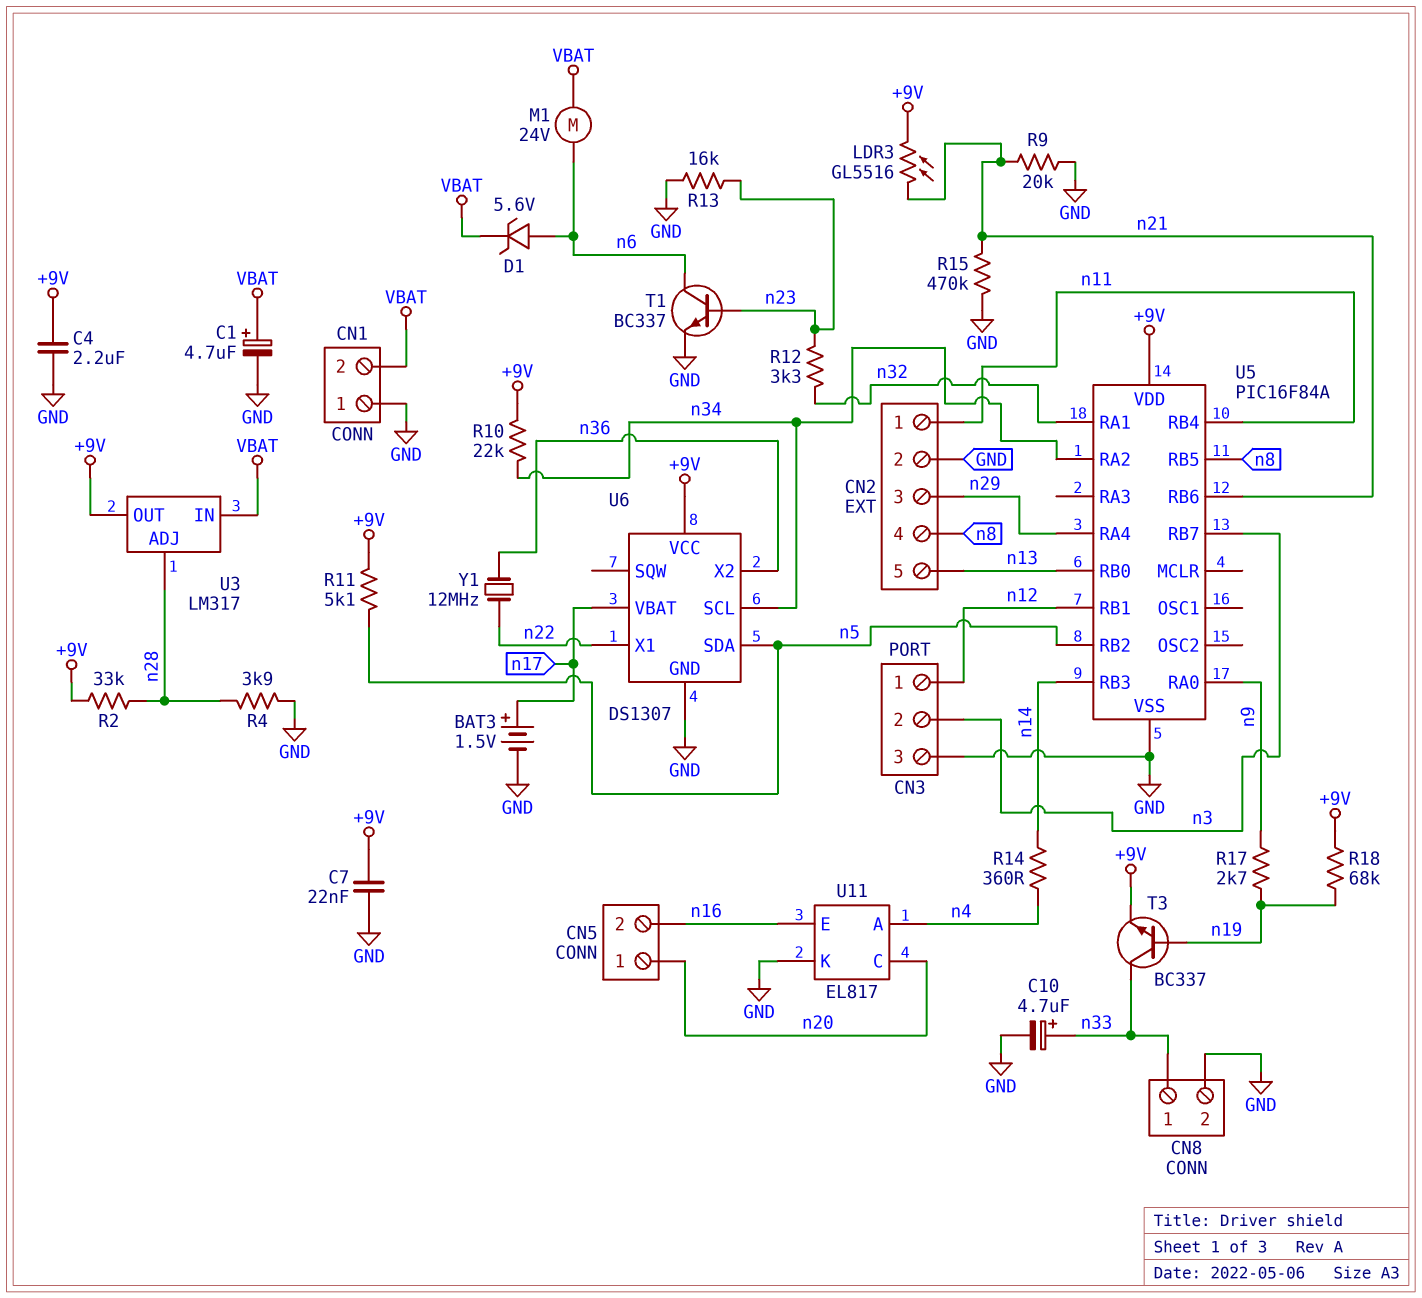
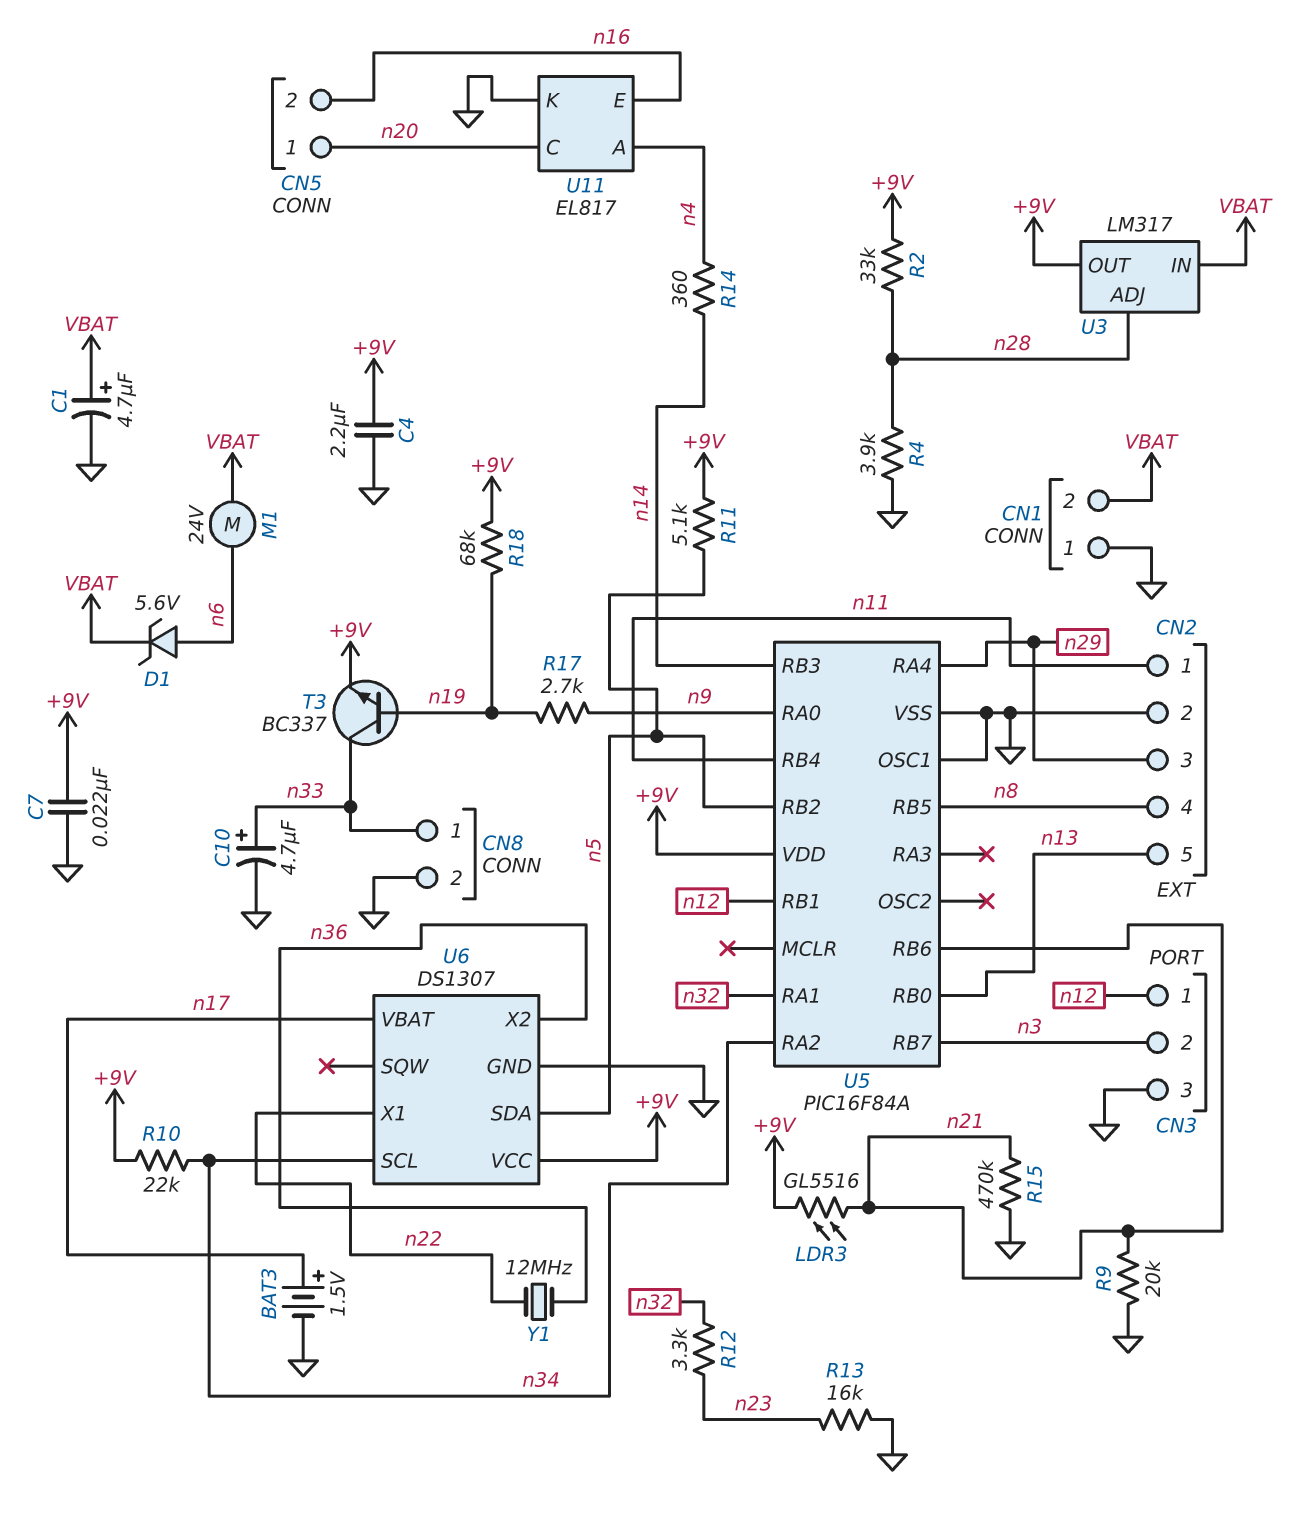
T1: NPN BC337 (B n23, C n6, E GND) -> none
U5 pin OSC1: none -> GND

